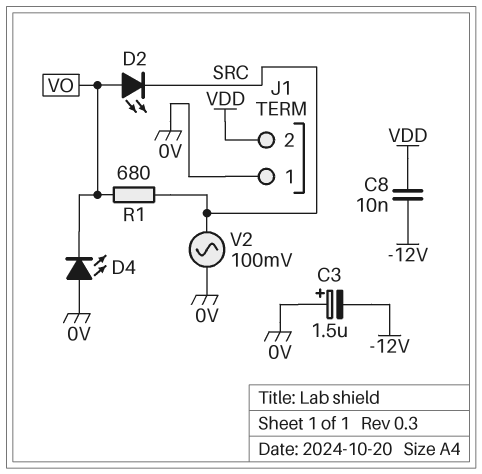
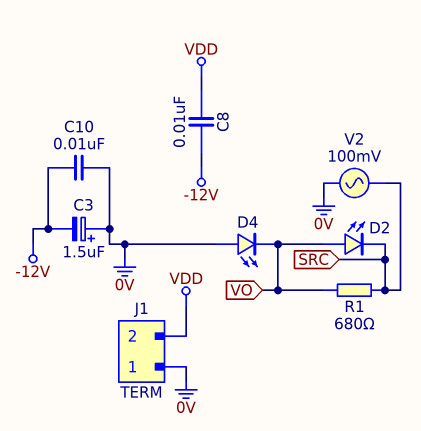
C10: none -> 10nF (-12V, 0V)

